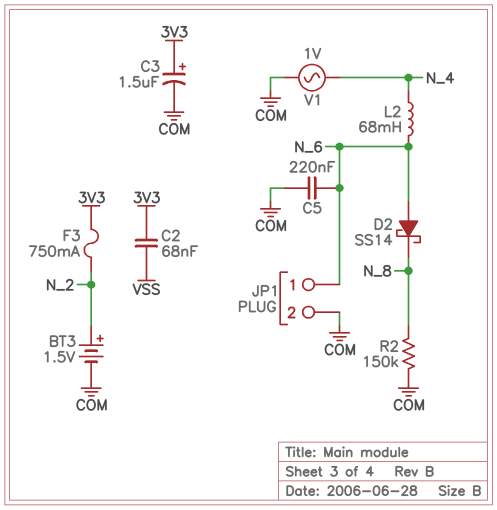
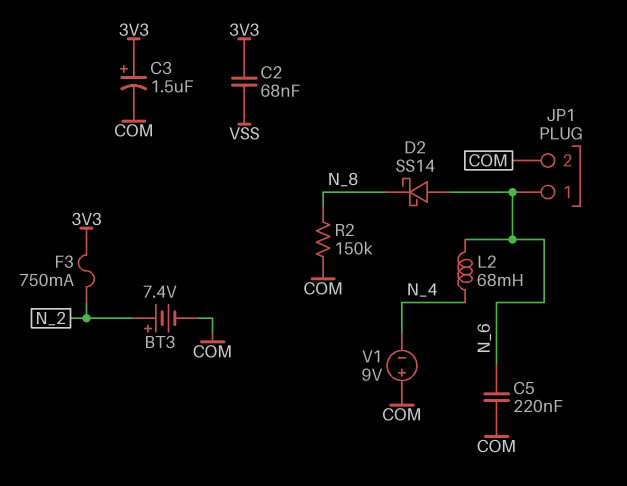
BT3: 1.5V (plus N_2, minus COM) -> 7.4V (plus N_2, minus COM)
V1: AC 1V (COM, N_4) -> 9V (plus COM, minus N_4)

